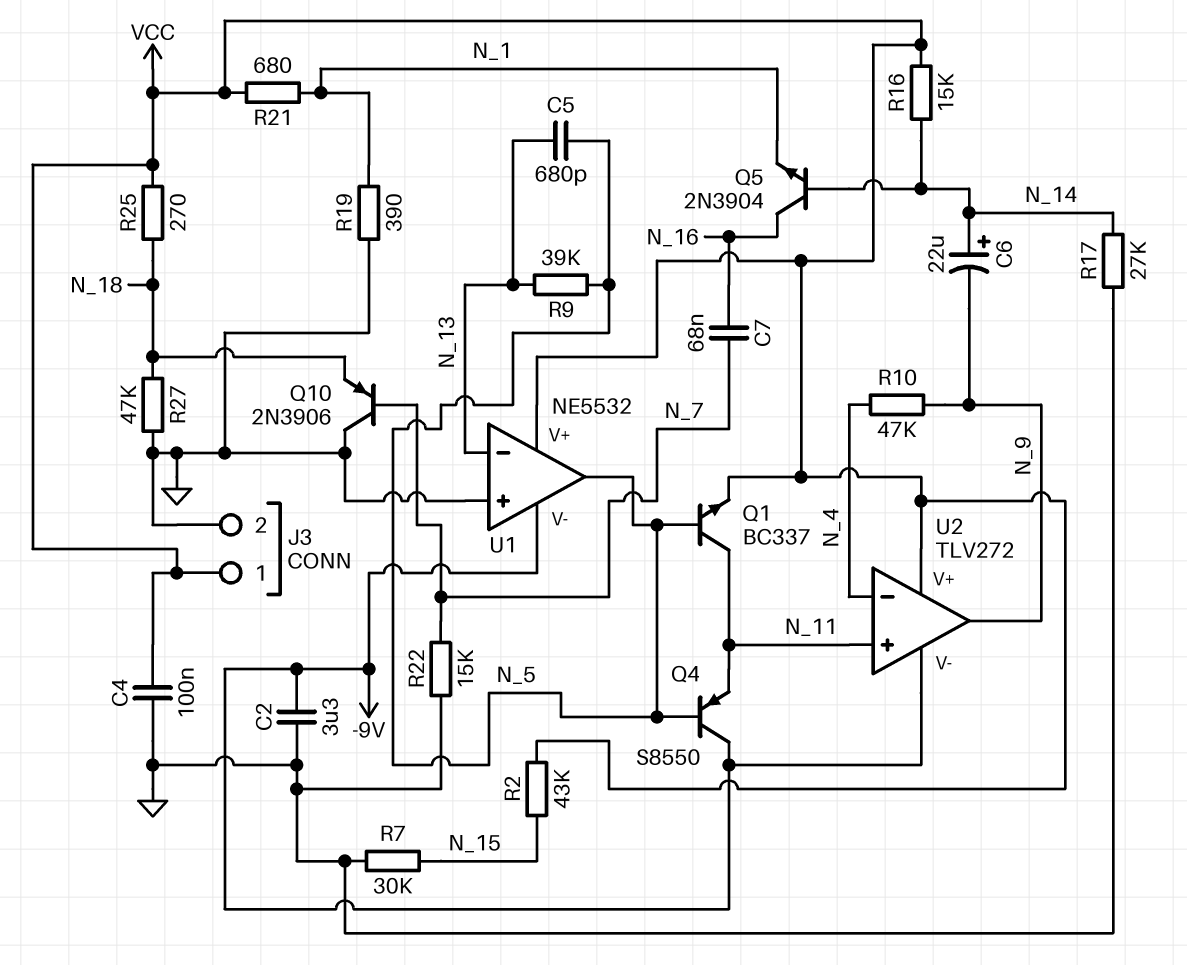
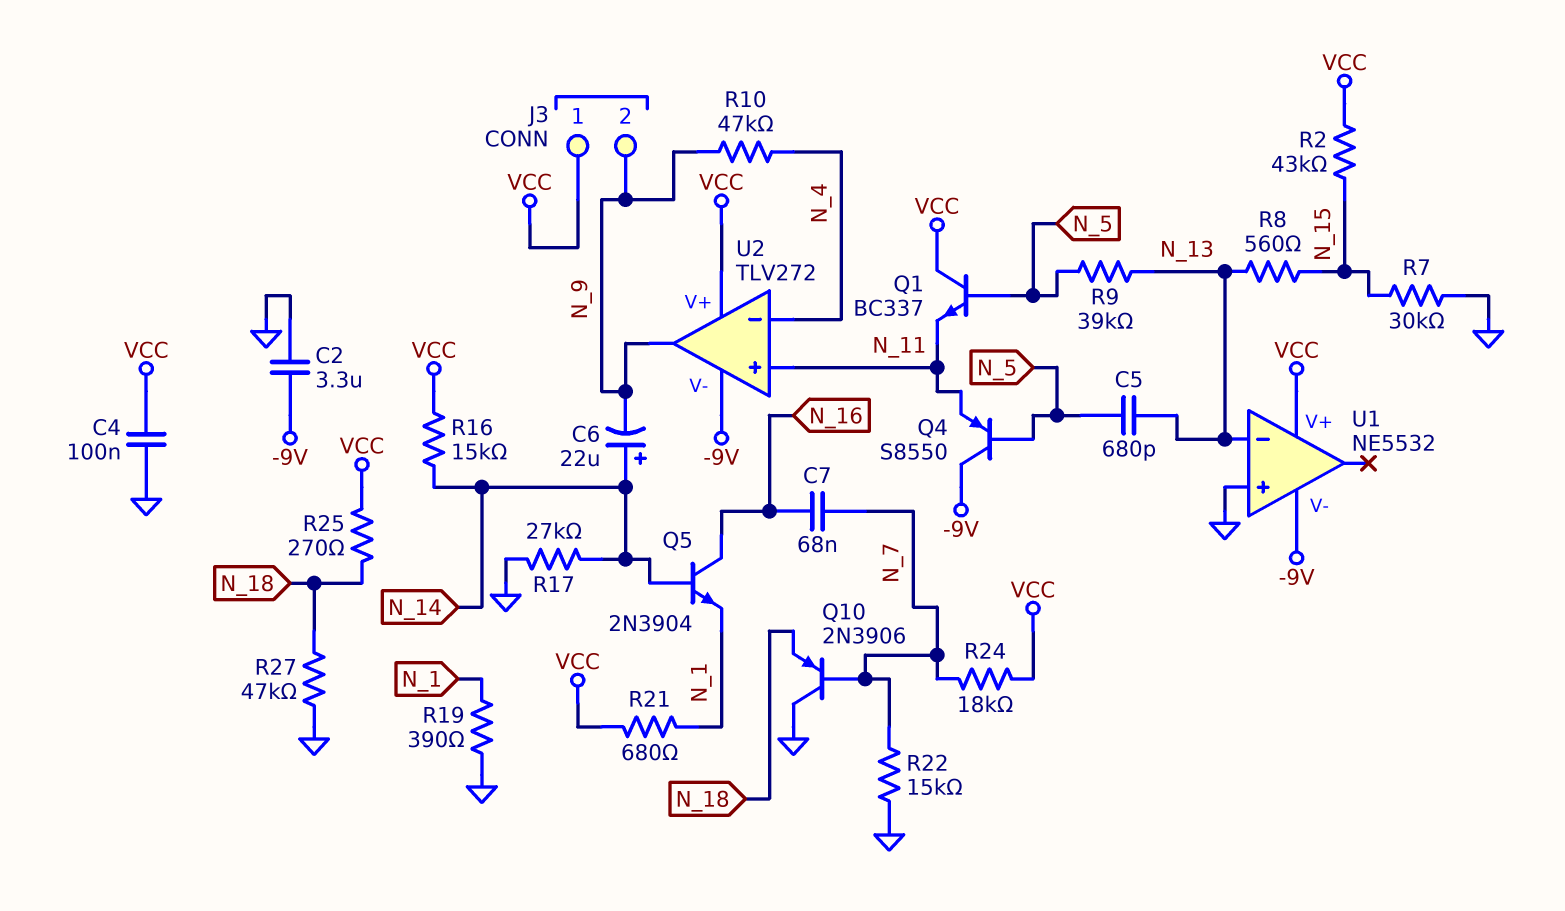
J3 pin 2: GND -> N_9
Q1: NPN BC337 (B N_5, C N_11, E VCC) -> NPN BC337 (B N_5, C VCC, E N_11)
R8: none -> 560 (N_13, N_15)
R24: none -> 18k (N_7, VCC)
U1 pin out: N_5 -> none

